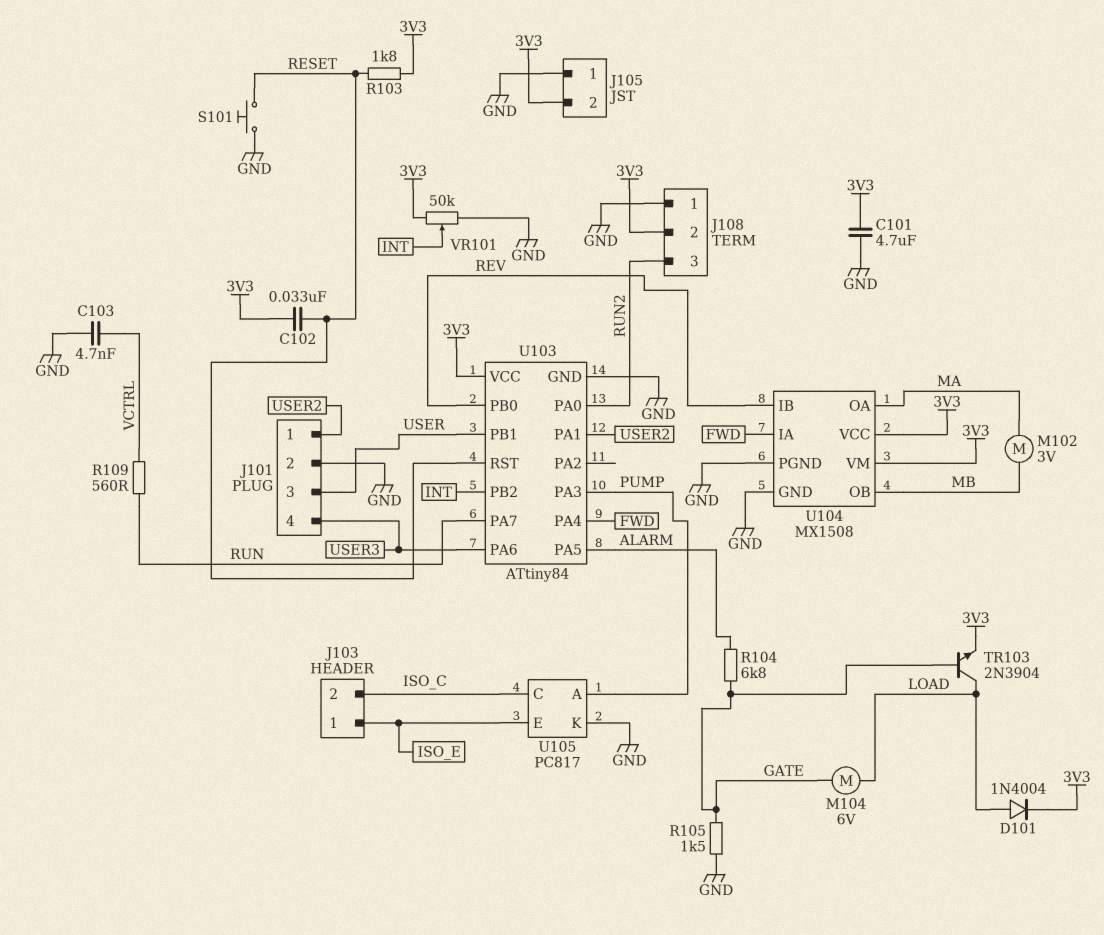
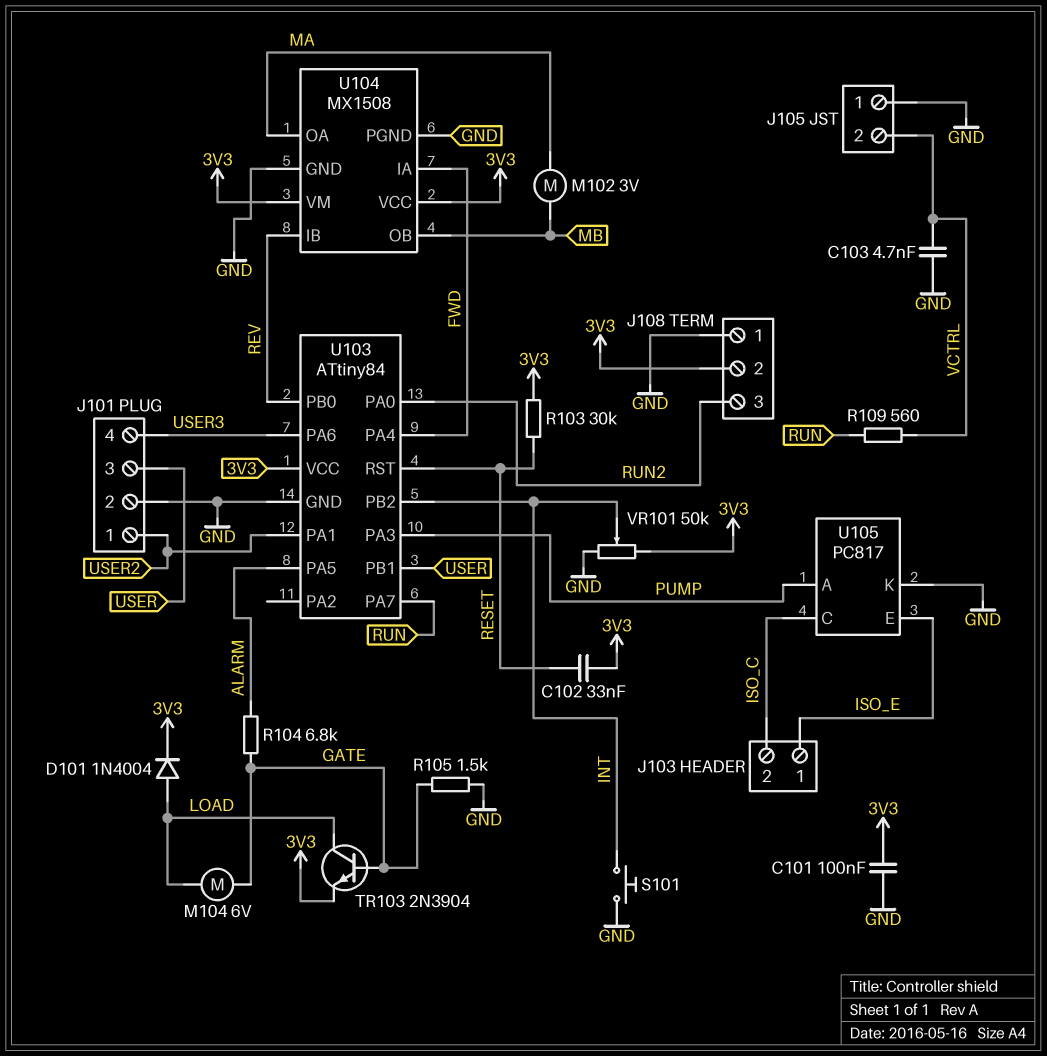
C101: 4.7uF (3V3, GND) -> 100nF (3V3, GND)
J105 pin 2: 3V3 -> VCTRL
R103: 1.8k (3V3, RESET) -> 30k (3V3, RESET)
S101: button (GND, RESET) -> button (GND, INT)

